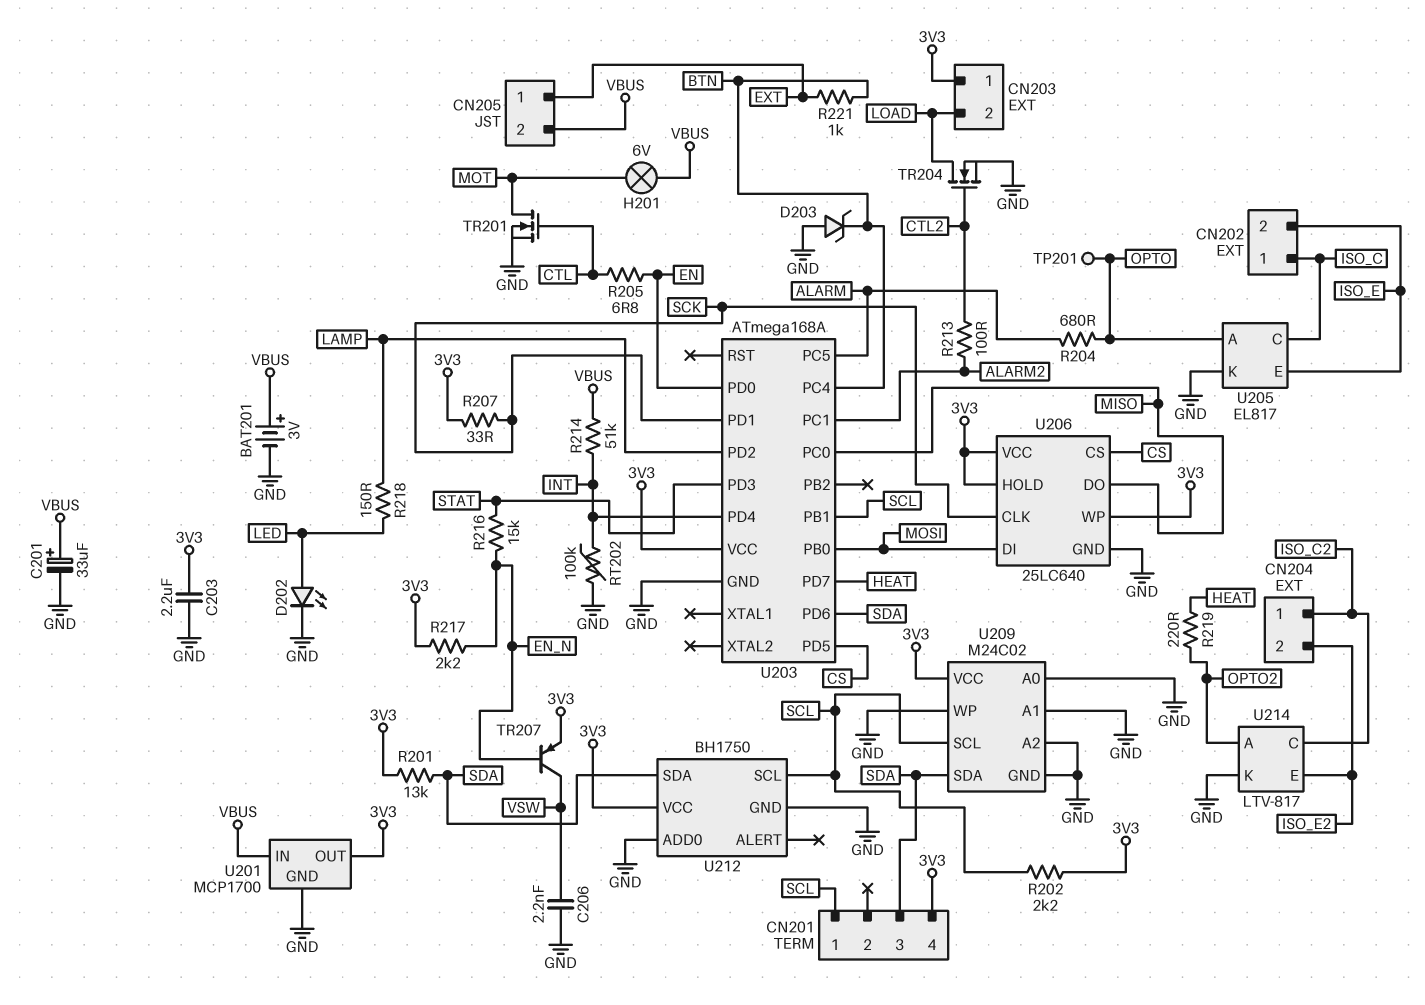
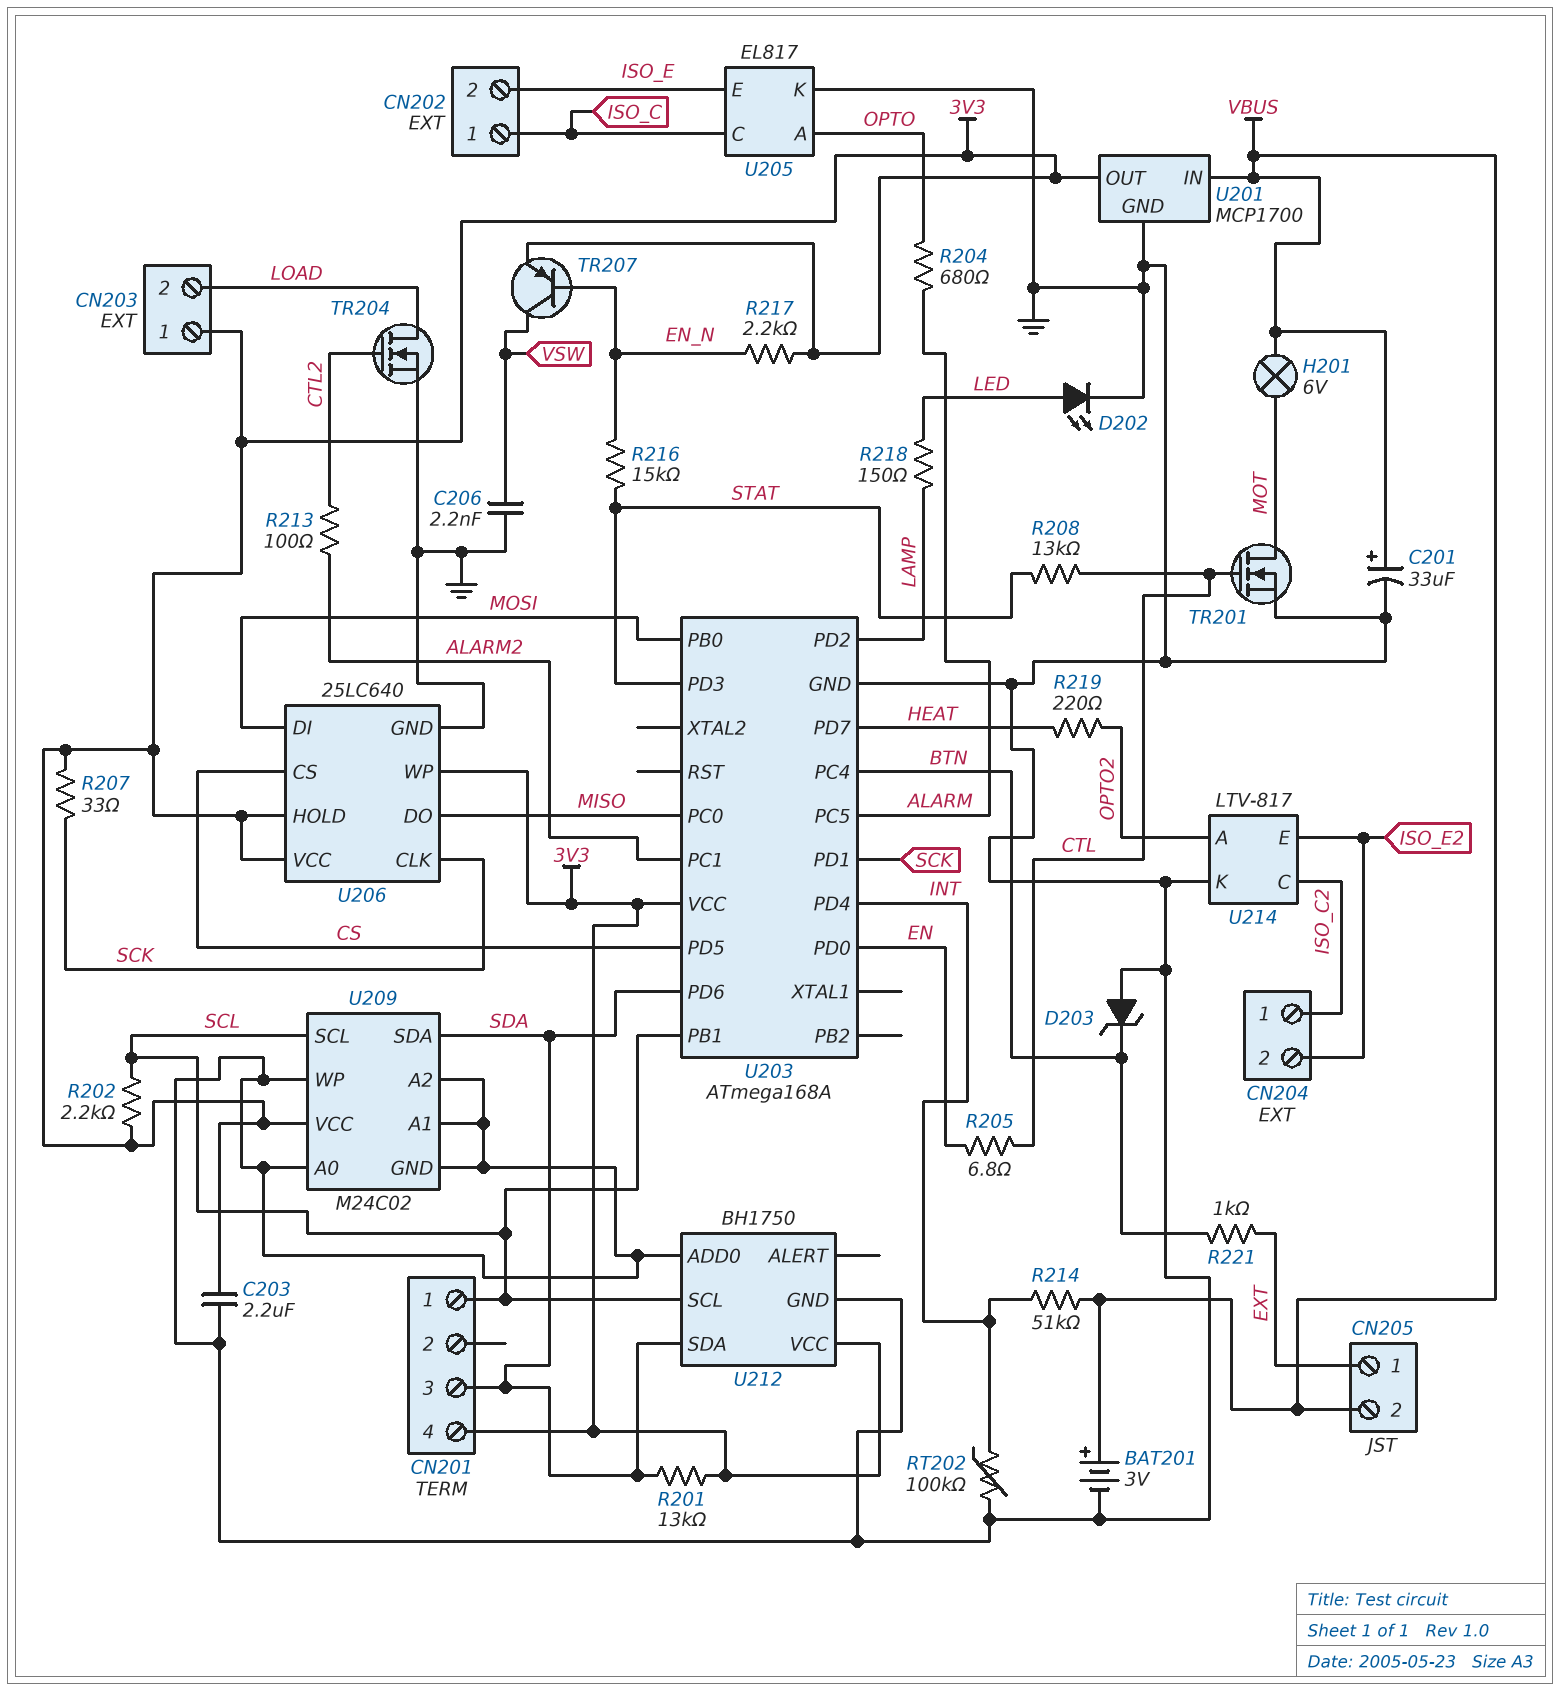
R208: none -> 13k (CTL, STAT)
TP201: test point (OPTO) -> none

